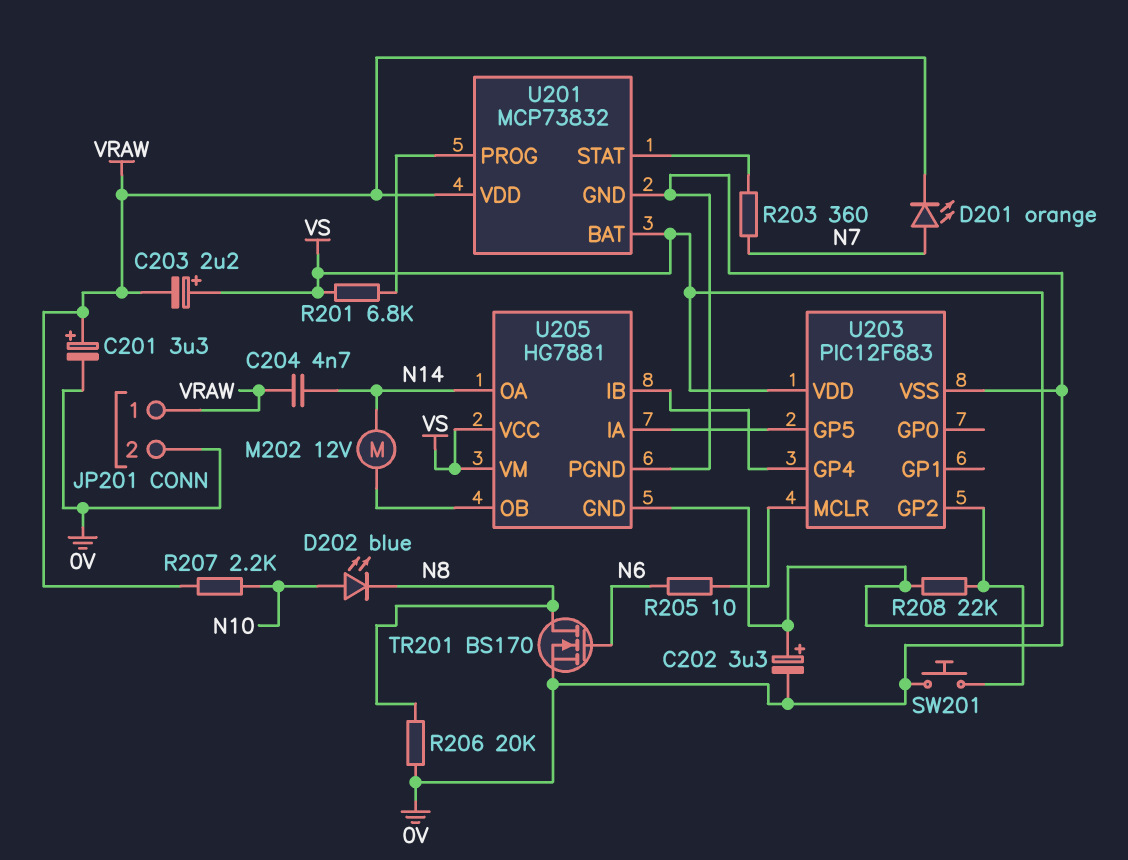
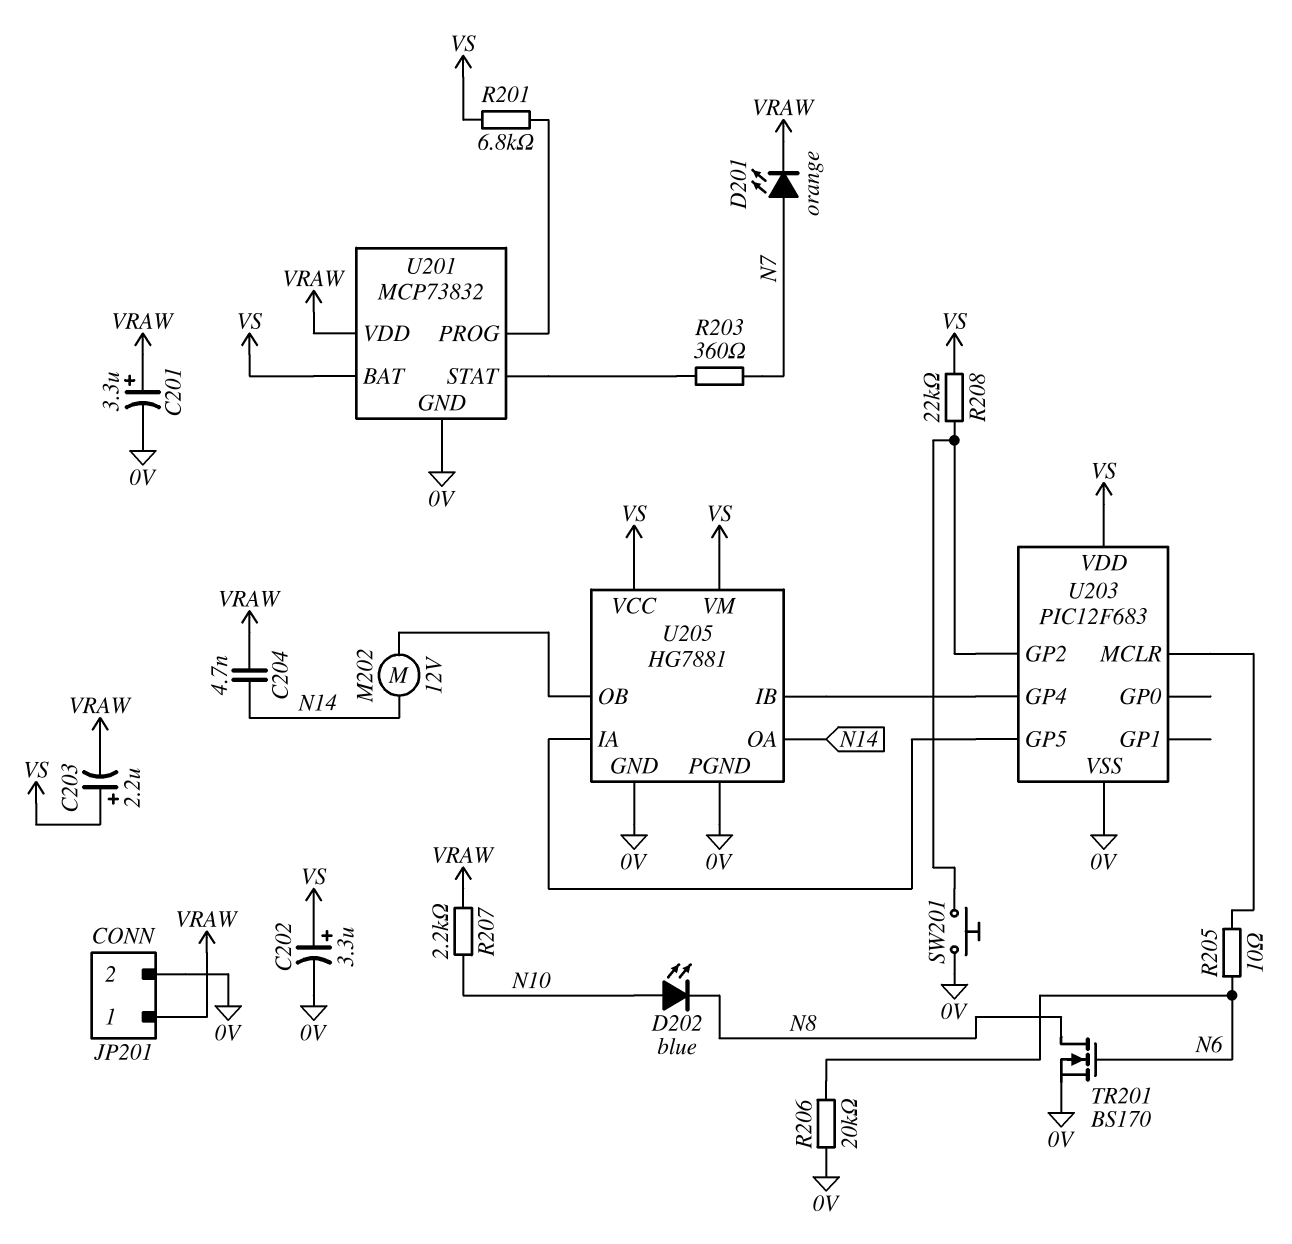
R206: 20k (0V, N8) -> 20k (0V, N6)
U205 pin GND: VS -> 0V

